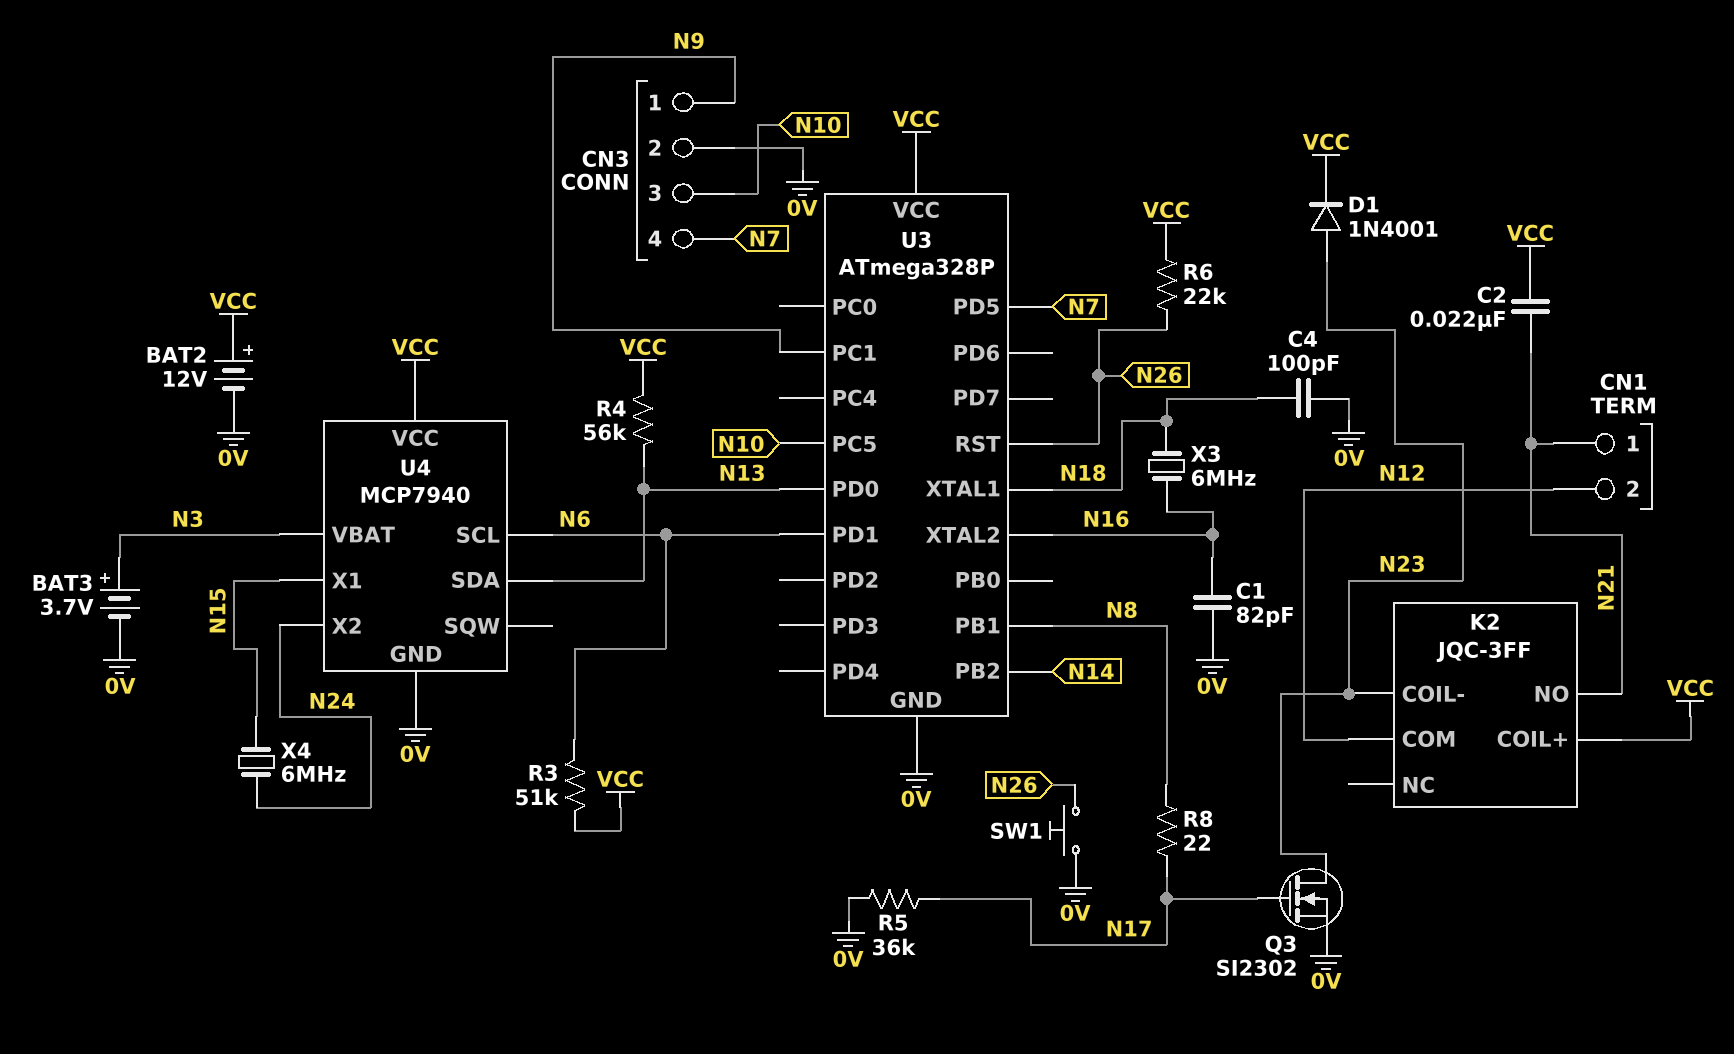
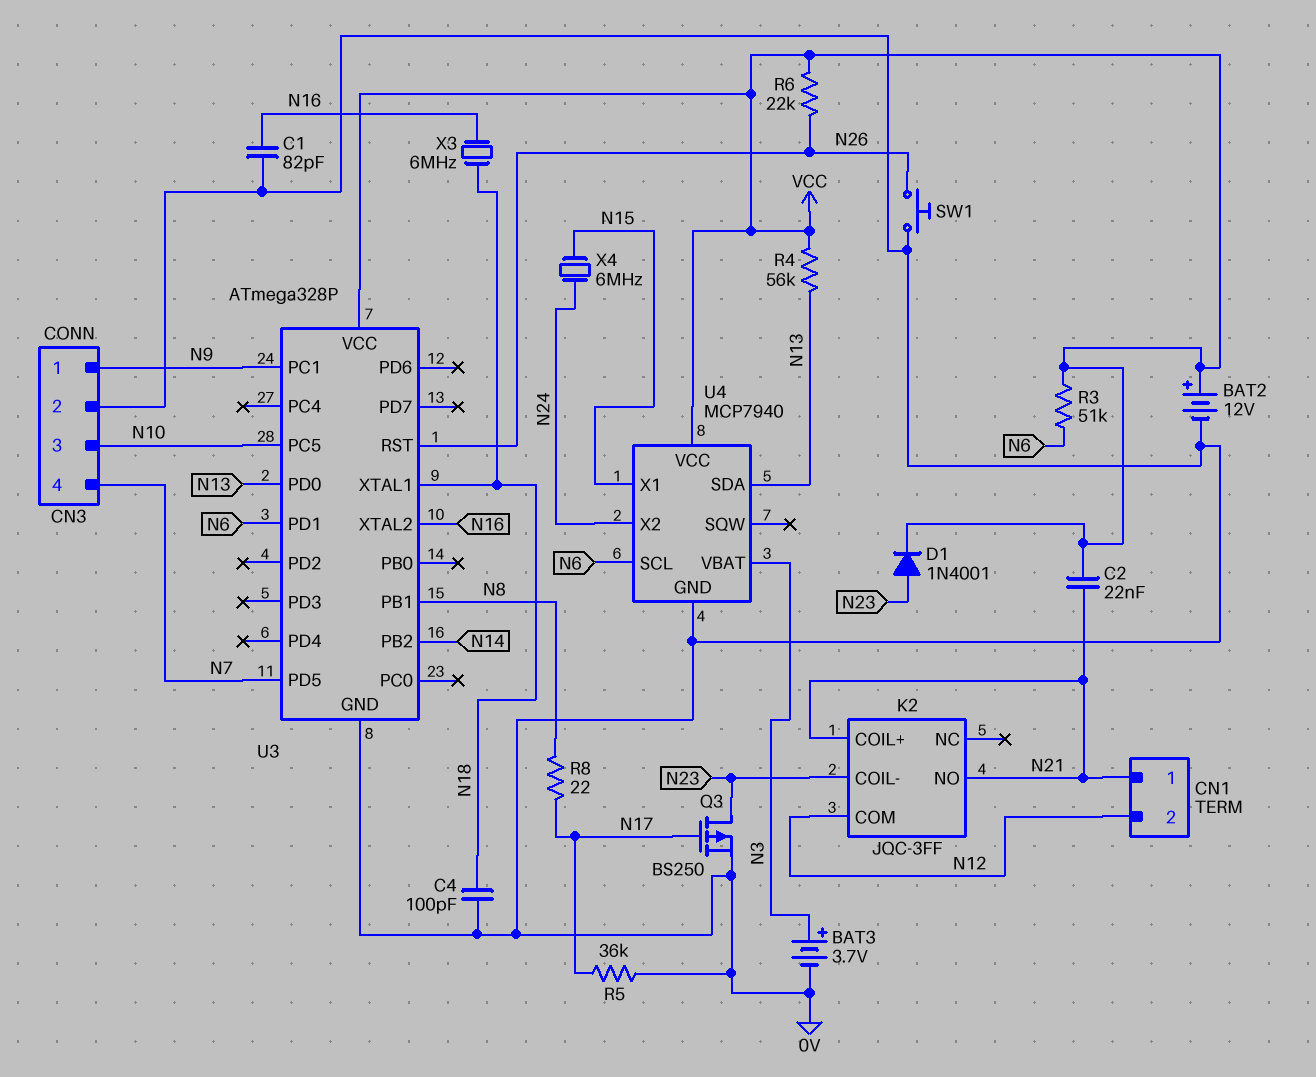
K2 pin COIL+: VCC -> N21
Q3: NMOS SI2302 (G N17, D N23, S 0V) -> PMOS BS250 (G N17, D N23, S 0V)

